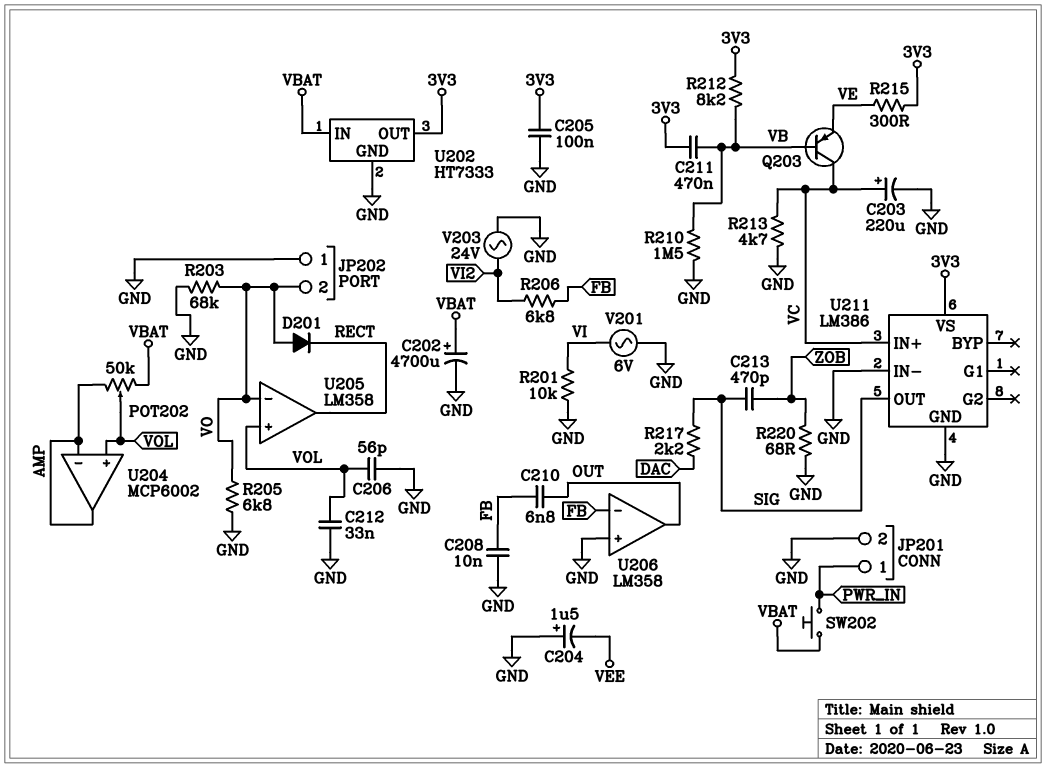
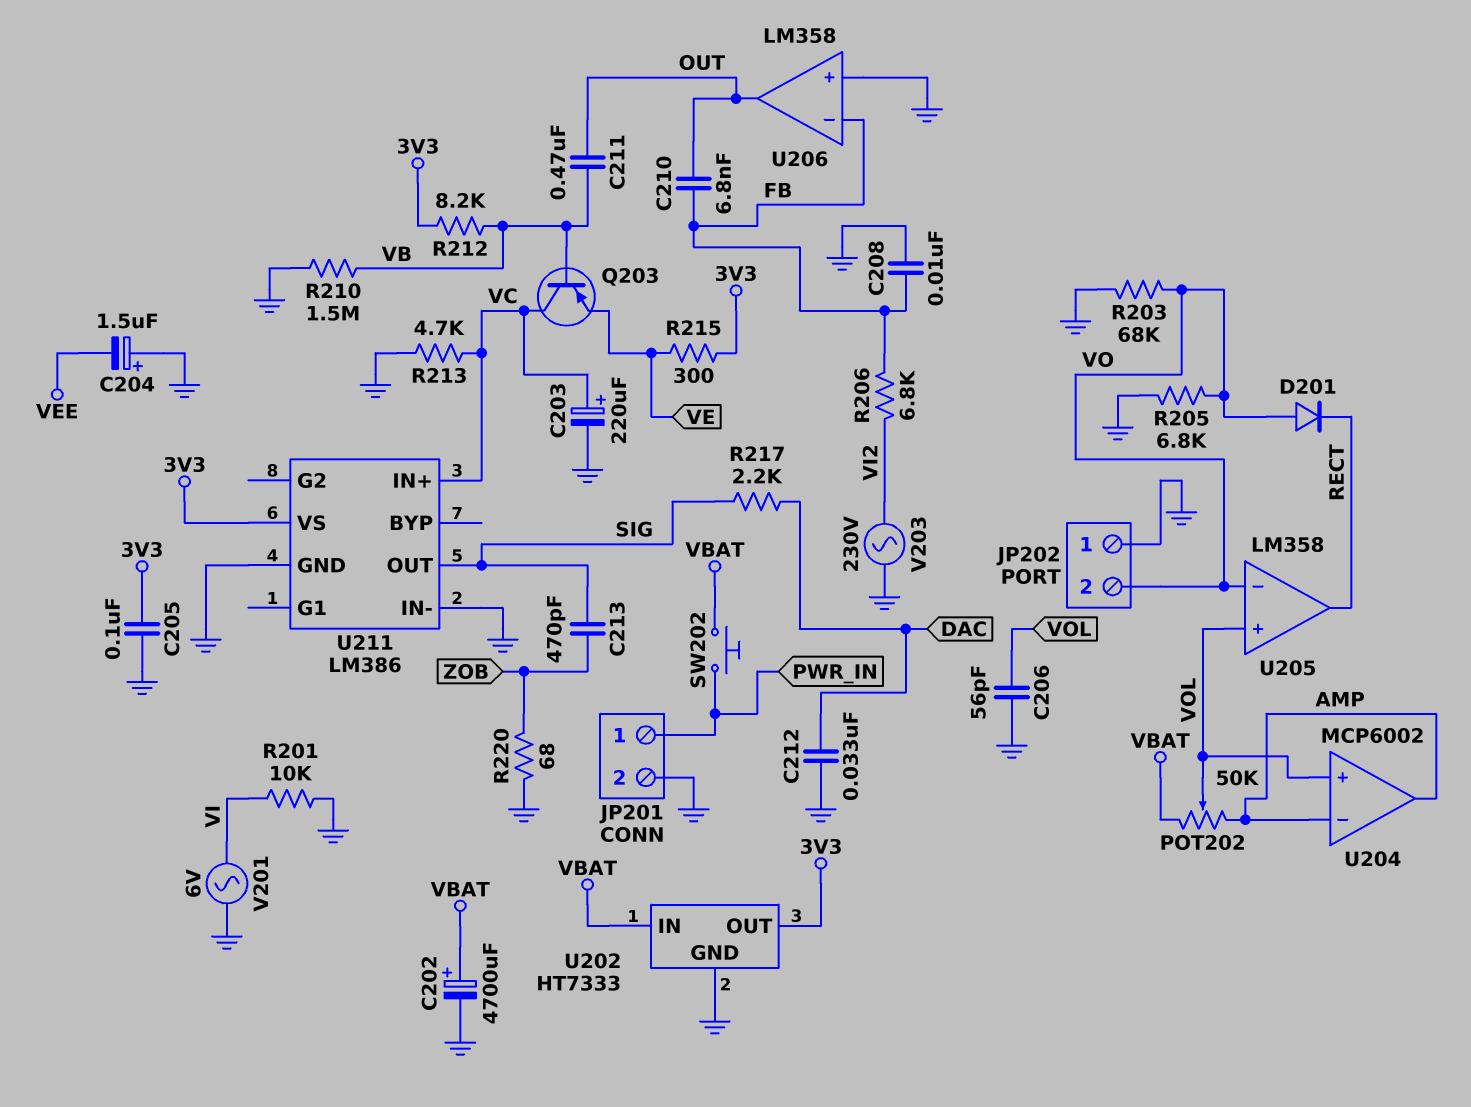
C211: 470nF (3V3, VB) -> 470nF (OUT, VB)
C212: 33nF (GND, VOL) -> 33nF (DAC, GND)
V203: AC 24V (GND, VI2) -> AC 230V (GND, VI2)

